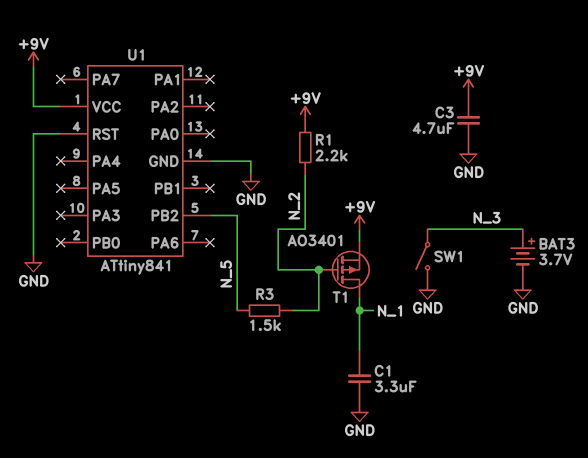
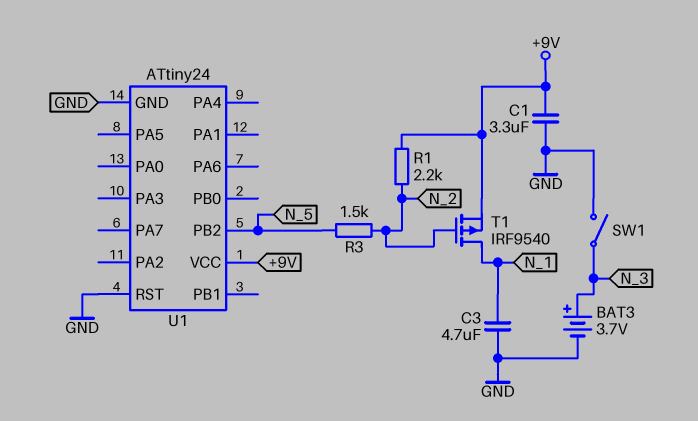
C1: 3.3uF (GND, N_1) -> 3.3uF (+9V, GND)
C3: 4.7uF (+9V, GND) -> 4.7uF (GND, N_1)
T1: PMOS AO3401 (G N_2, D N_1, S +9V) -> PMOS IRF9540 (G N_2, D N_1, S +9V)
U1: ATtiny841 -> ATtiny24

